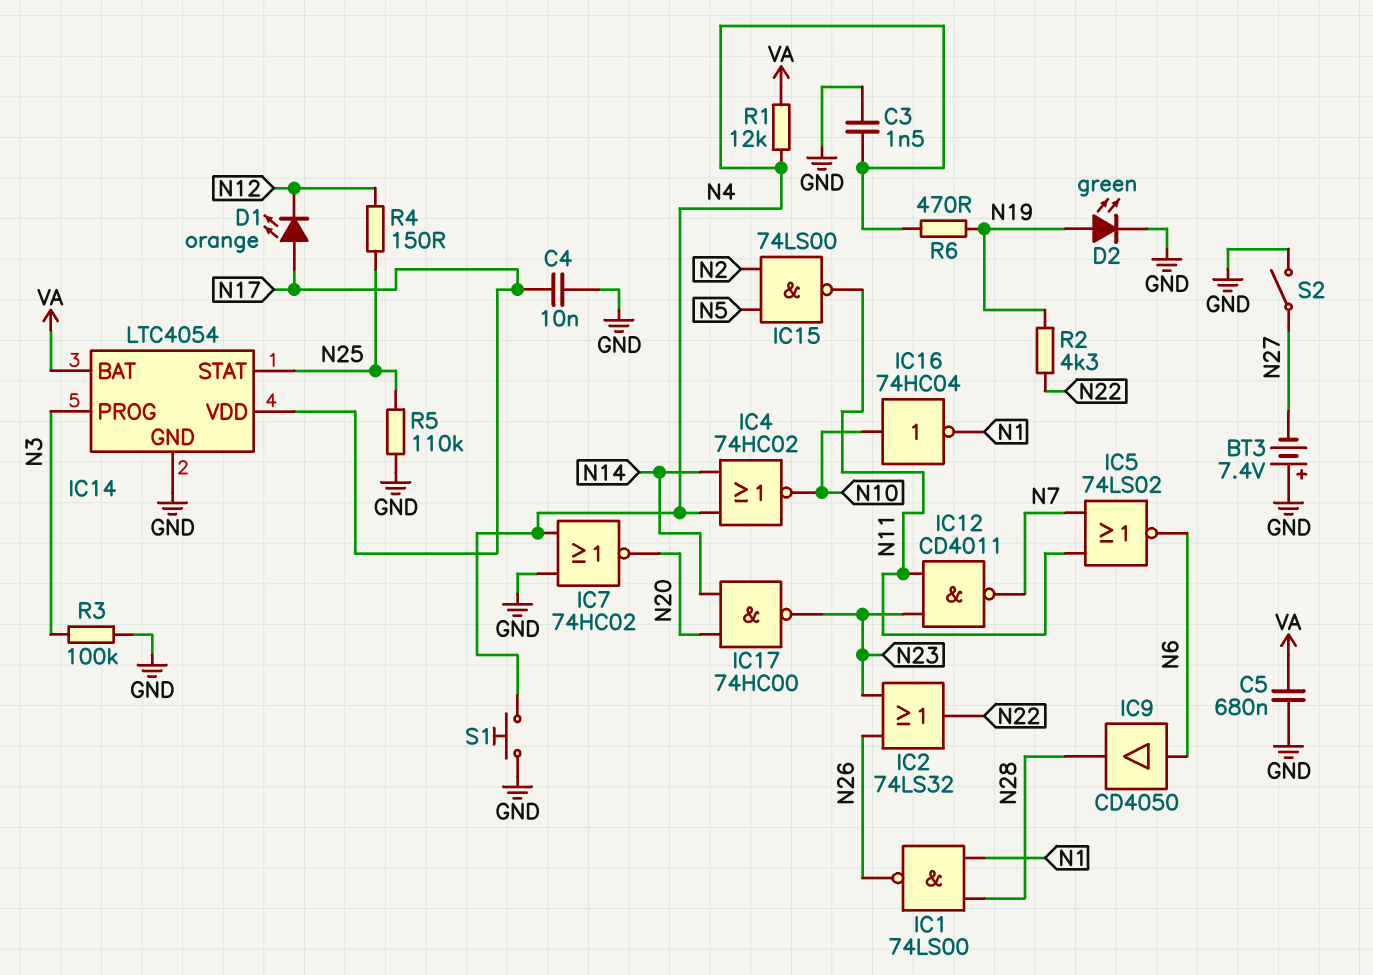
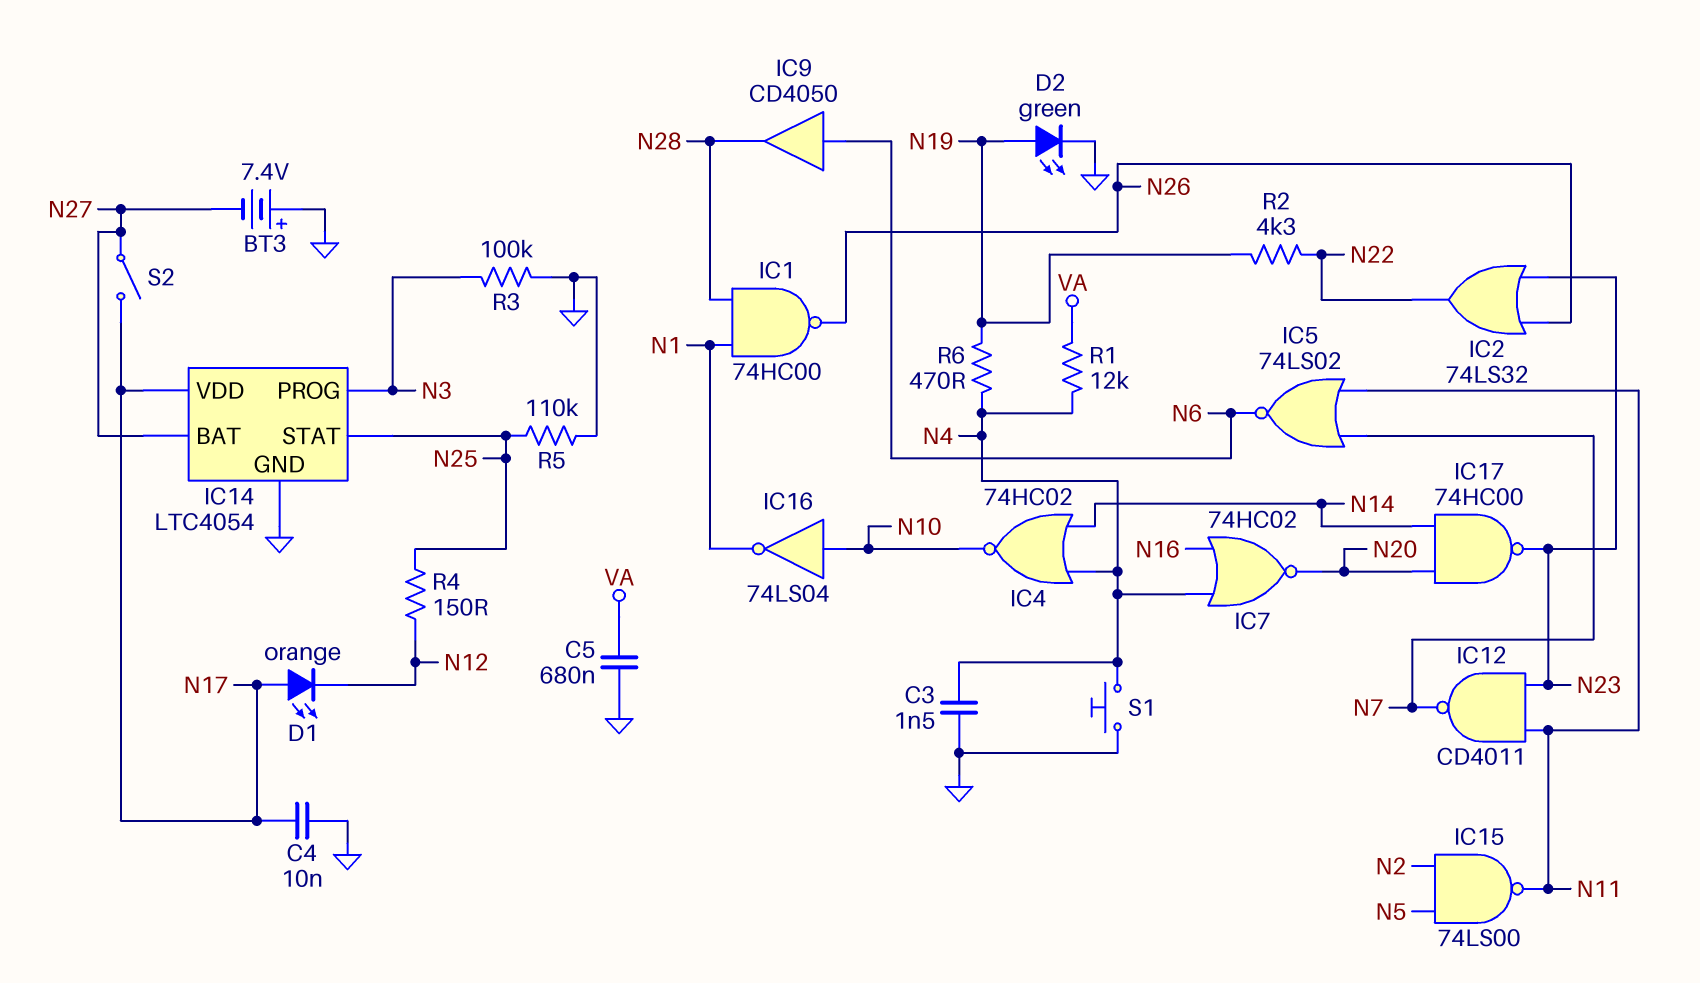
IC1: NAND 74LS00 (in N1, in N28, out N26) -> NAND 74HC00 (in N1, in N28, out N26)
IC7: NOR 74HC02 (in GND, in N4, out N20) -> NOR 74HC02 (in N4, in N16, out N20)
IC14 pin BAT: VA -> N27
IC16: NOT 74HC04 (in N10, out N1) -> NOT 74LS04 (in N10, out N1)
S2: switch (GND, N27) -> switch (N17, N27)

